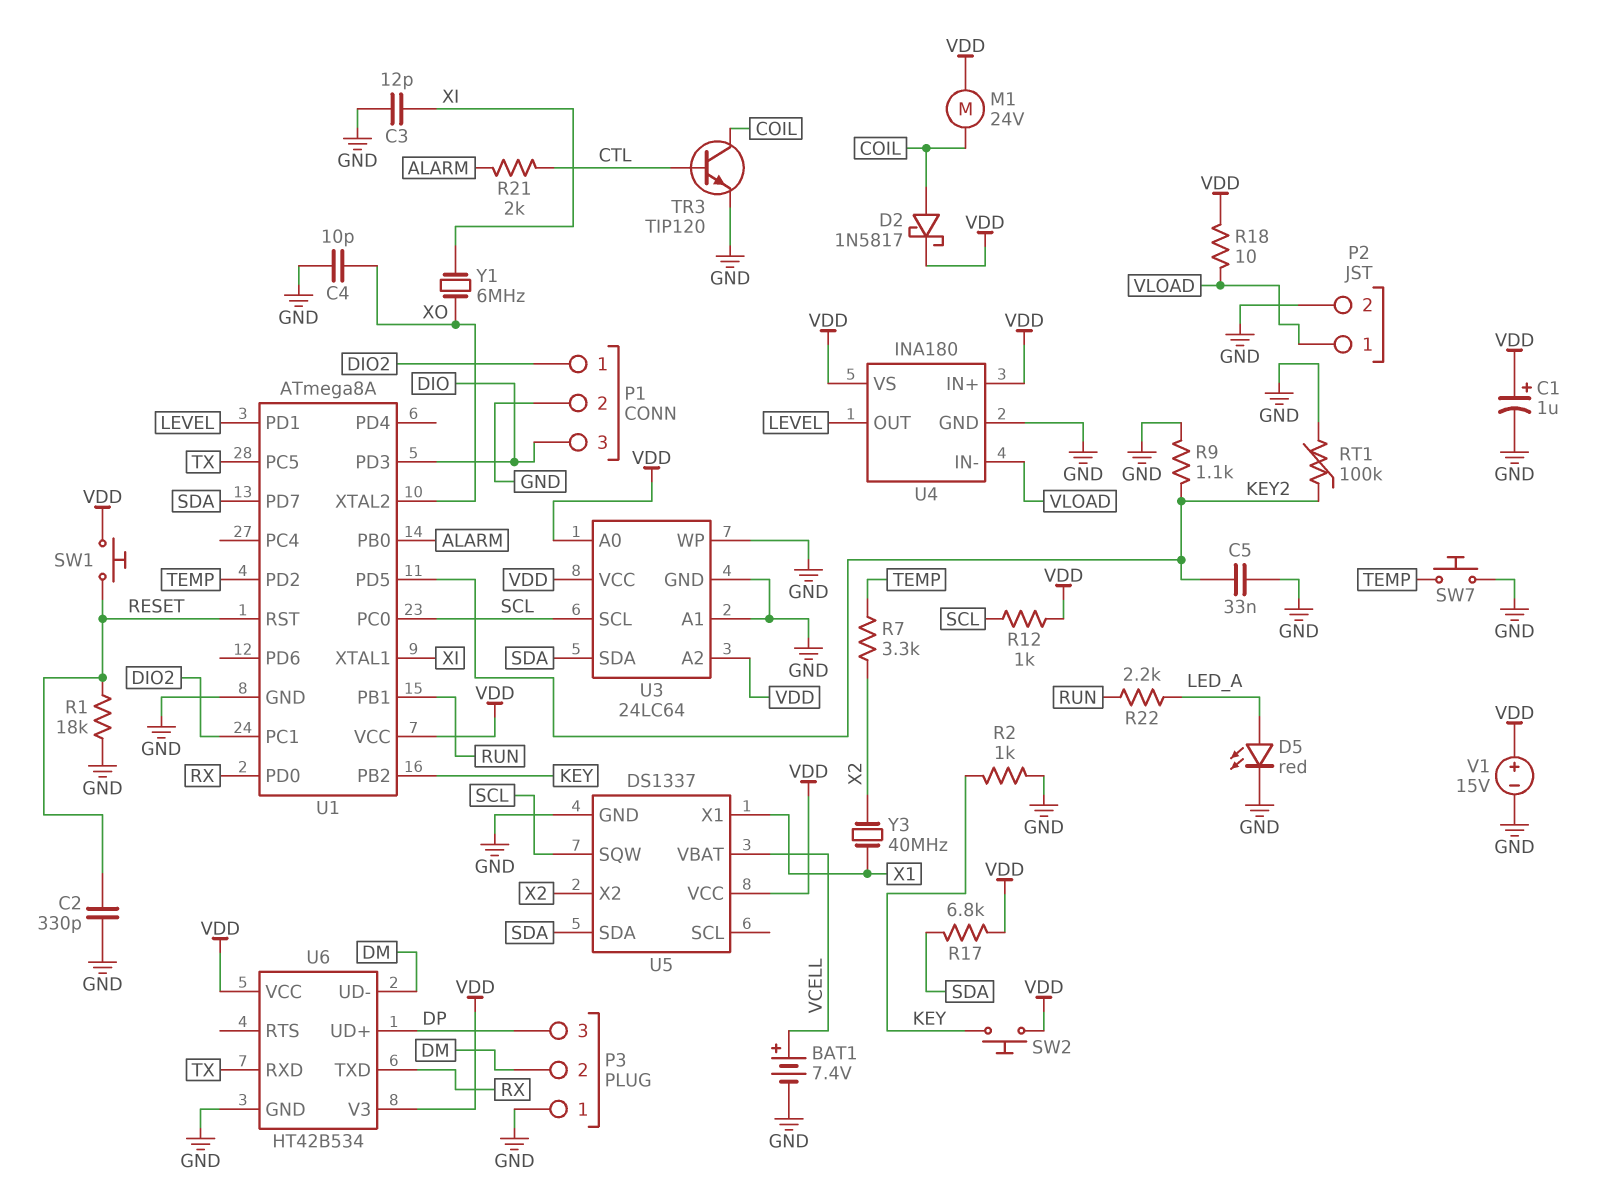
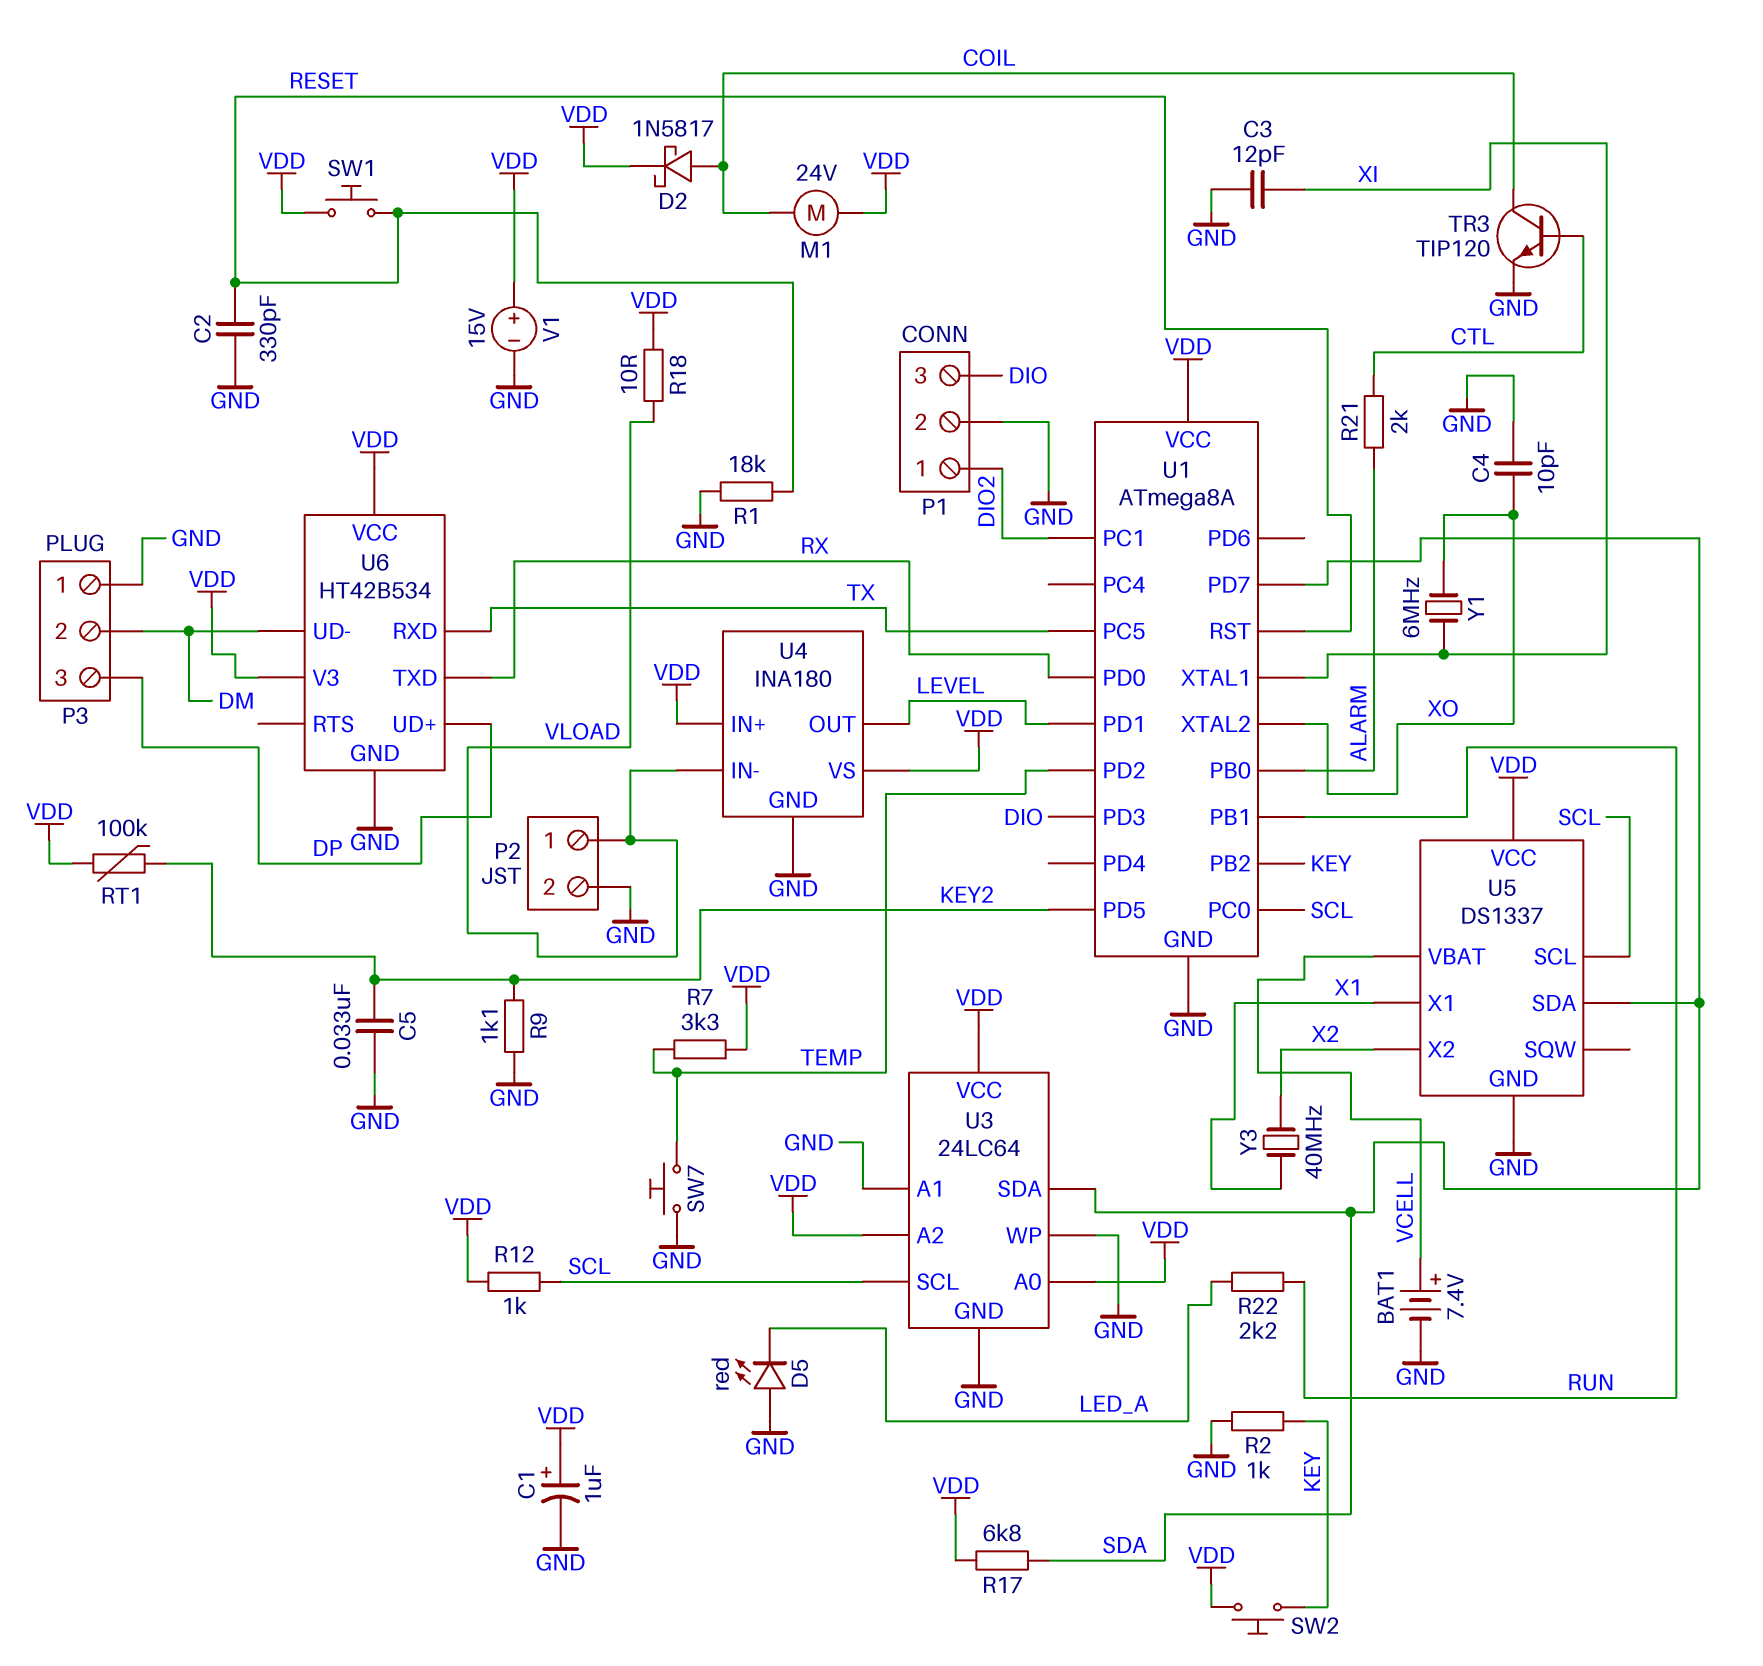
D5: LED red (A LED_A, K GND) -> LED red (A GND, K LED_A)
R7: 3.3k (TEMP, X2) -> 3.3k (TEMP, VDD)
RT1: 100k (GND, KEY2) -> 100k (KEY2, VDD)
U5 pin SCL: none -> SCL
U5 pin SQW: SCL -> none

